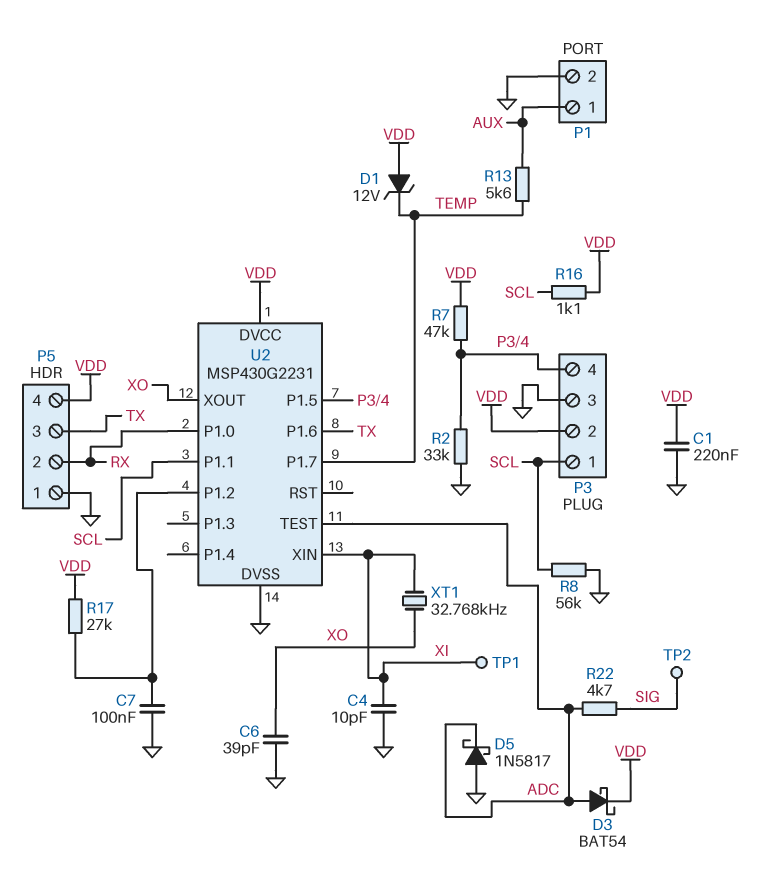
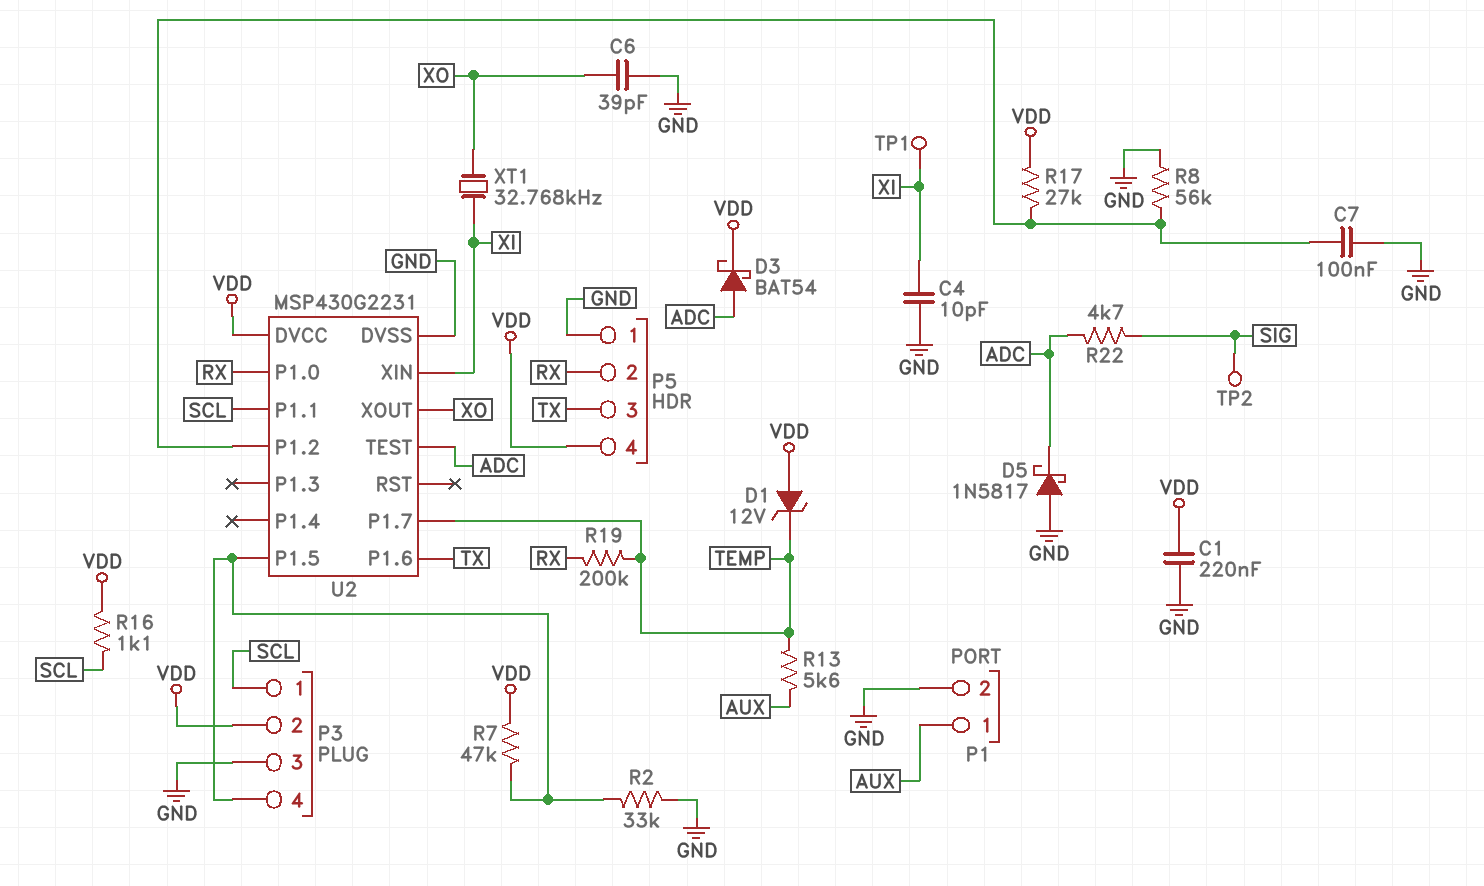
R8: 56k (GND, SCL) -> 56k (GND, U2/P1.2)
R19: none -> 200k (RX, TEMP)

